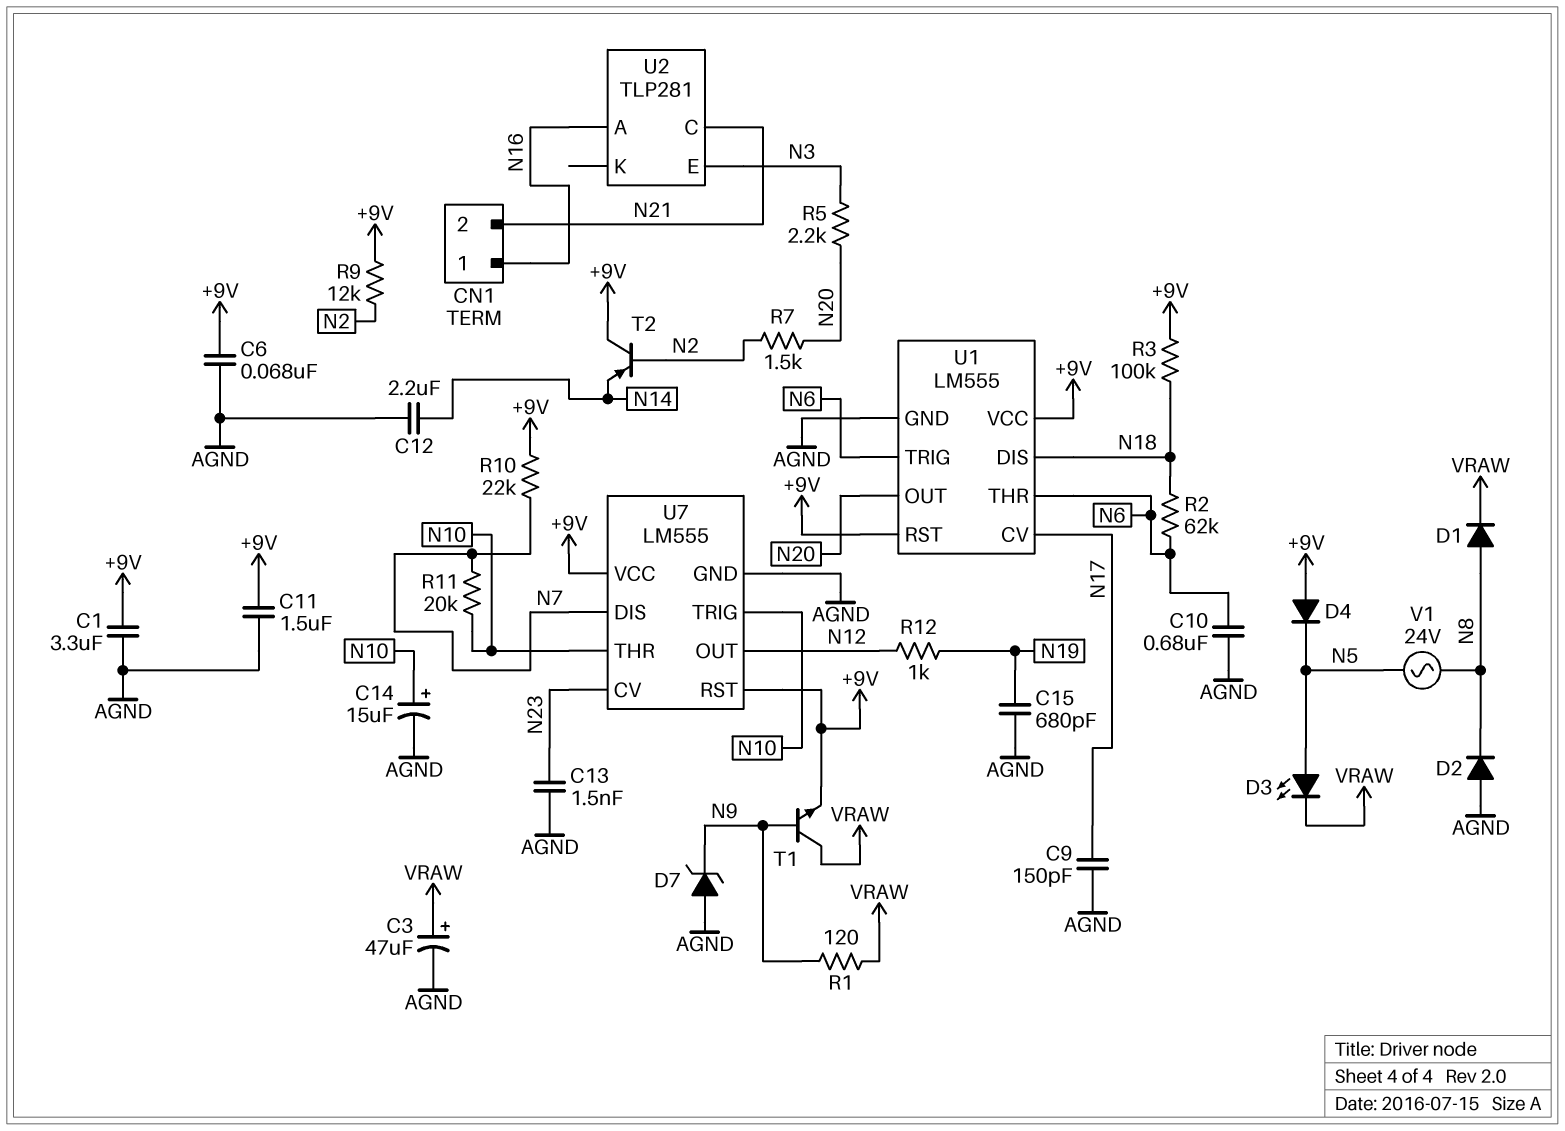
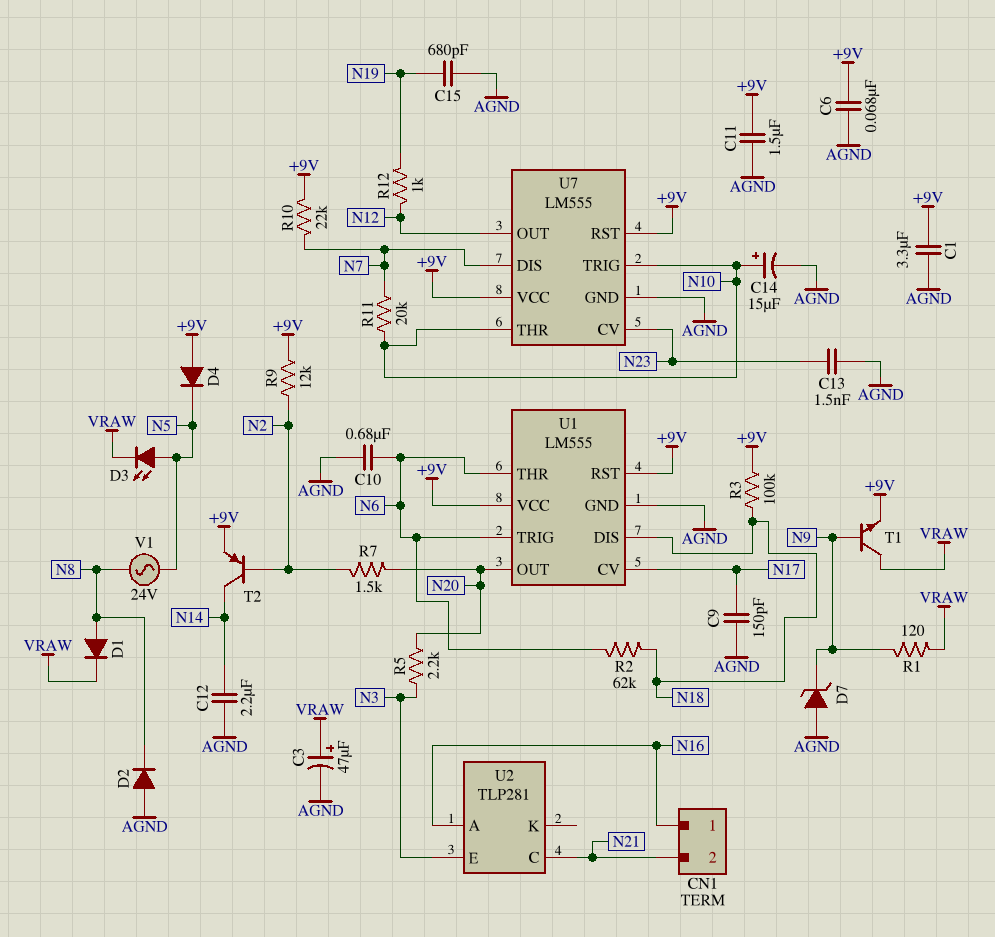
T2: PNP (B N2, C +9V, E N14) -> PNP (B N2, C N14, E +9V)

